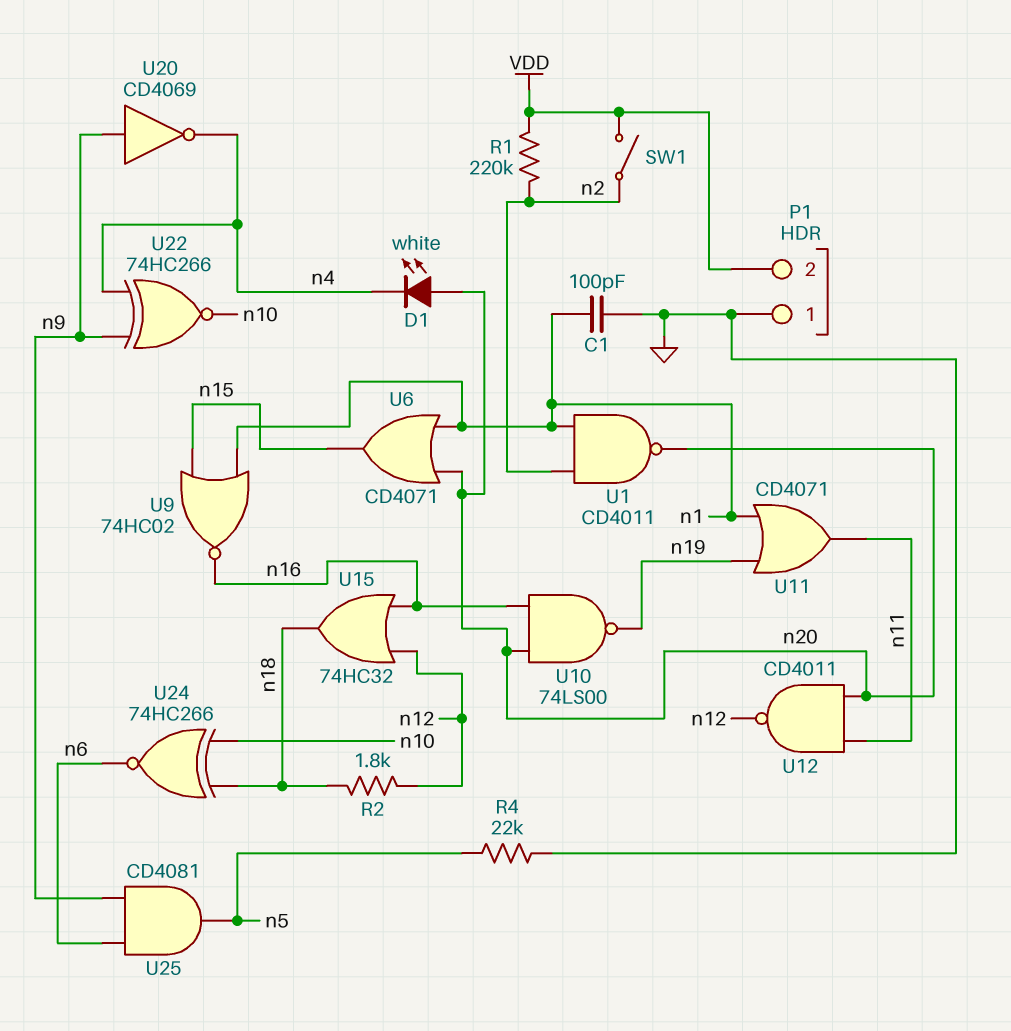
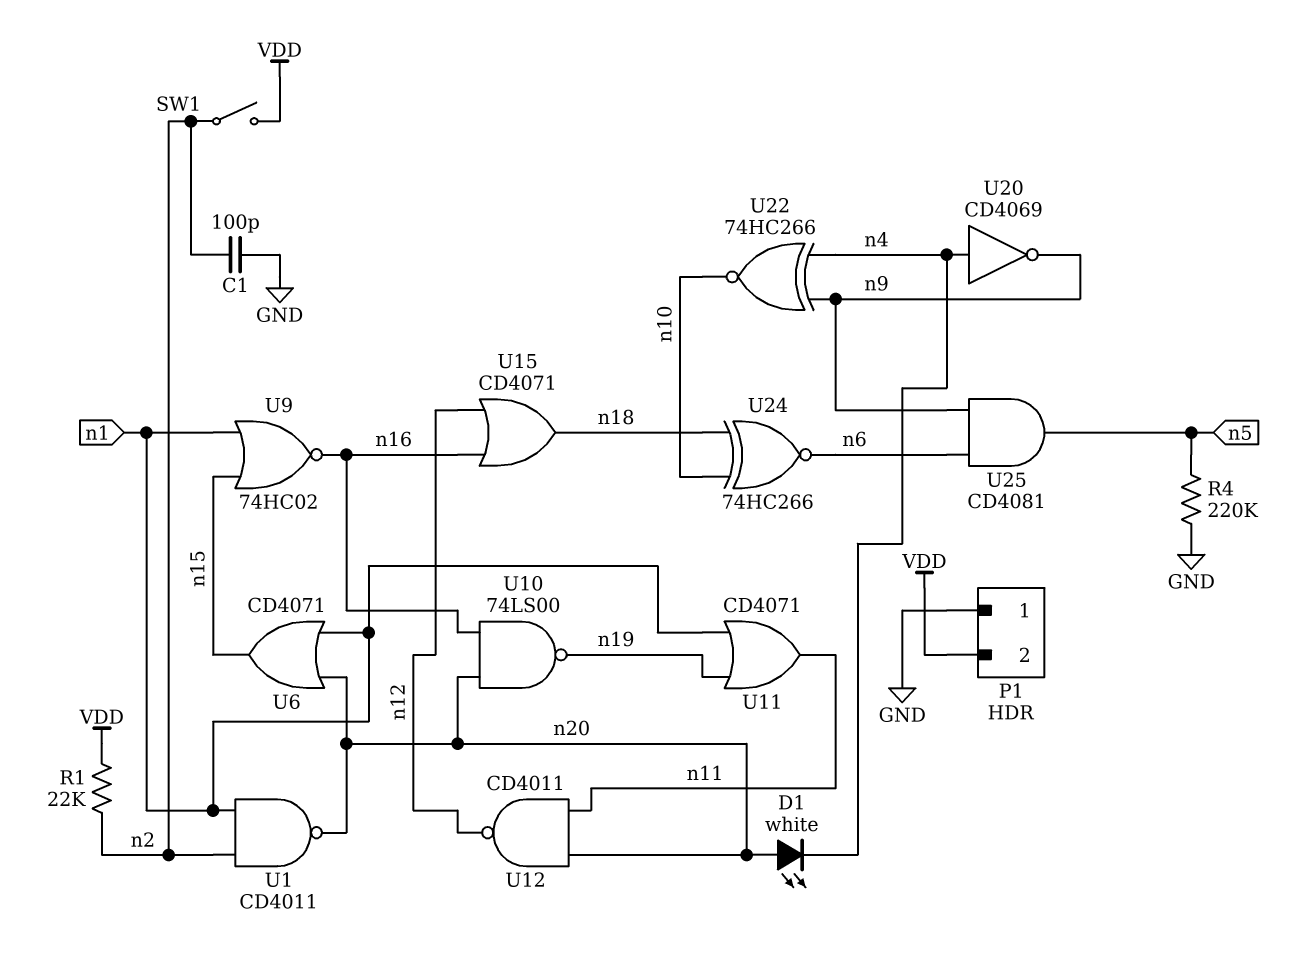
C1: 100pF (GND, n1) -> 100pF (GND, n2)
R1: 220k (VDD, n2) -> 22k (VDD, n2)
R2: 1.8k (n12, n18) -> none
R4: 22k (GND, n5) -> 220k (GND, n5)
U15: OR 74HC32 (in n12, in n16, out n18) -> OR CD4071 (in n12, in n16, out n18)
U20: NOT CD4069 (in n9, out n4) -> NOT CD4069 (in n4, out n9)

